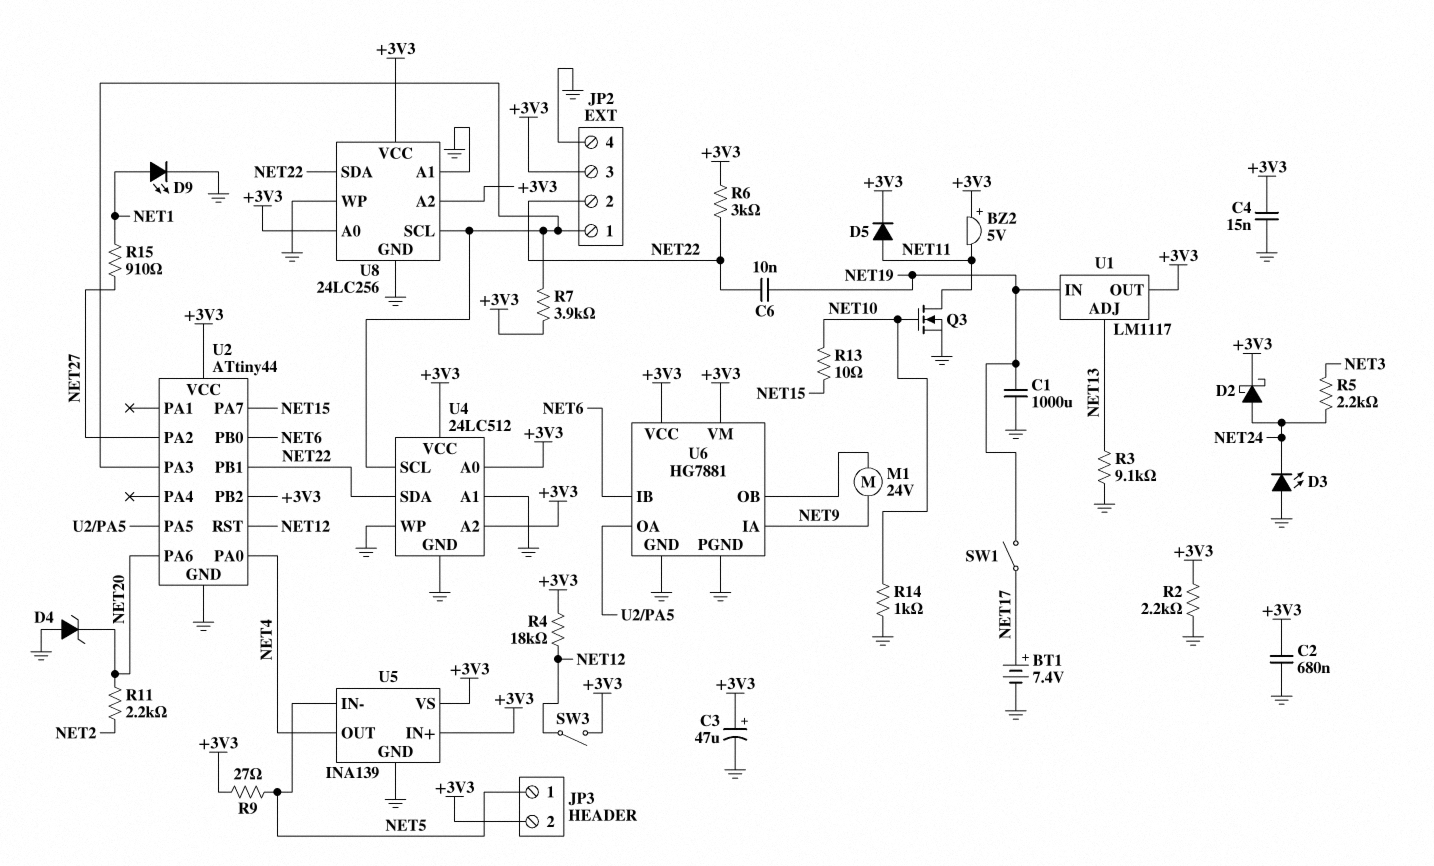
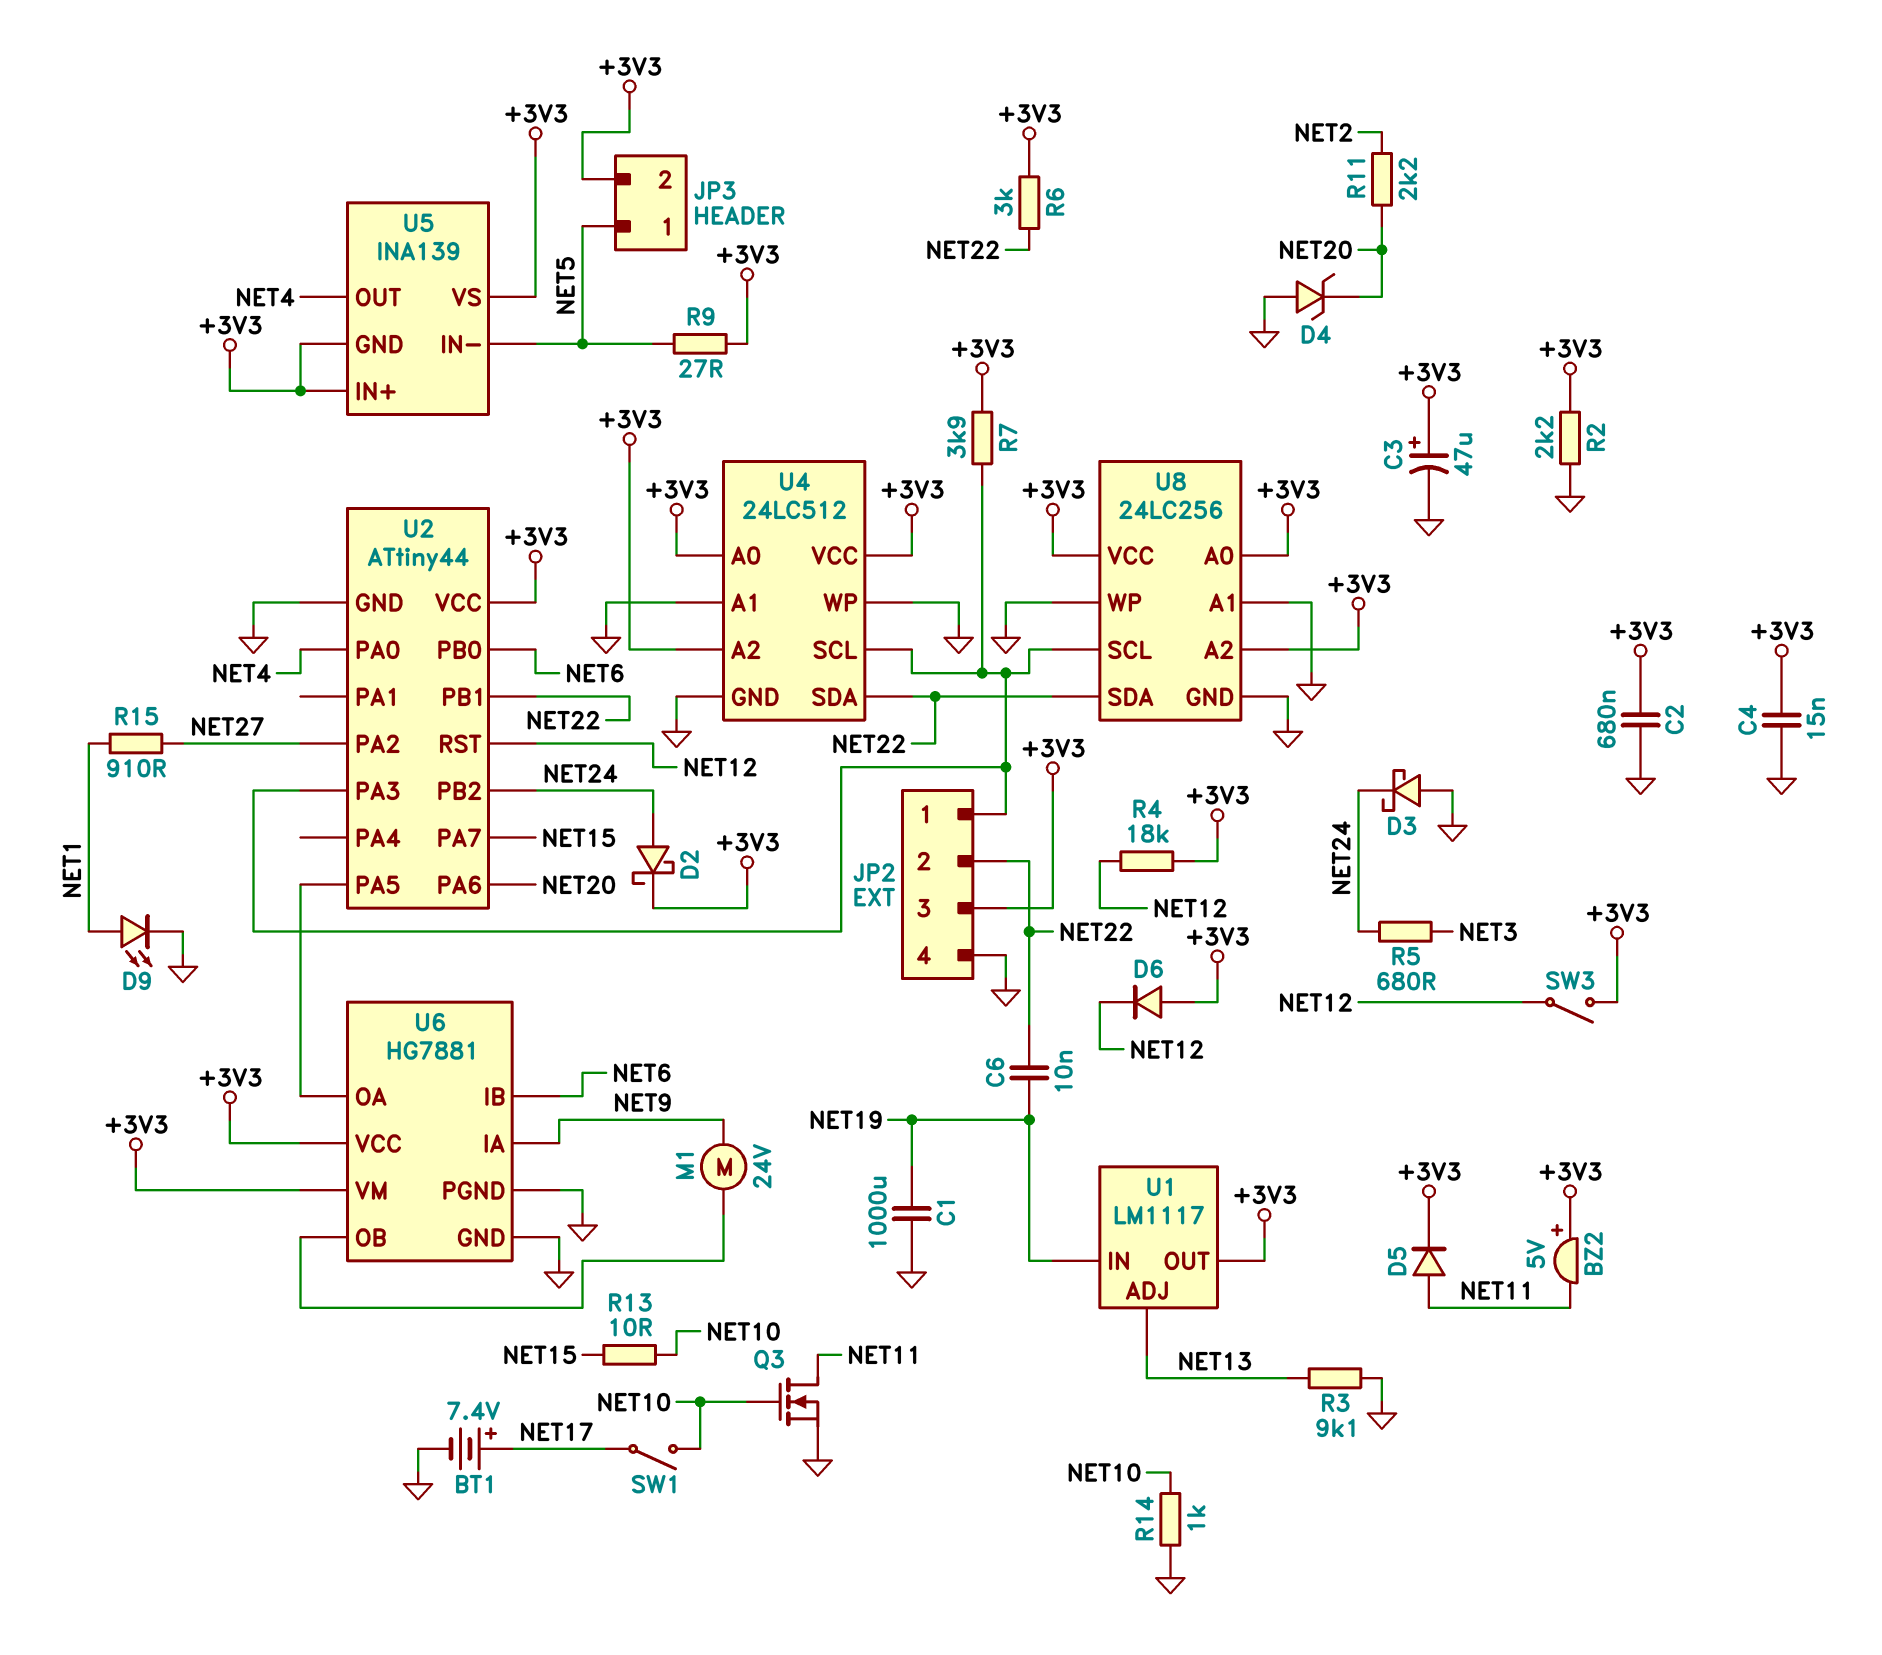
D3: LED (A GND, K NET24) -> schottky (A GND, K NET24)
D6: none -> diode (A +3V3, K NET12)
R5: 2.2k (NET3, NET24) -> 680 (NET3, NET24)
SW1: switch (NET17, NET19) -> switch (NET10, NET17)
U2 pin PB2: +3V3 -> NET24
U5 pin GND: GND -> +3V3

